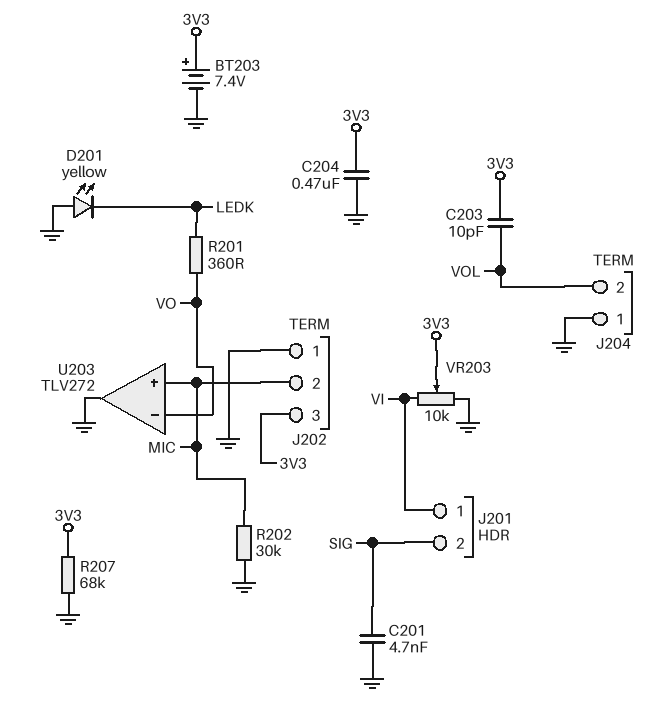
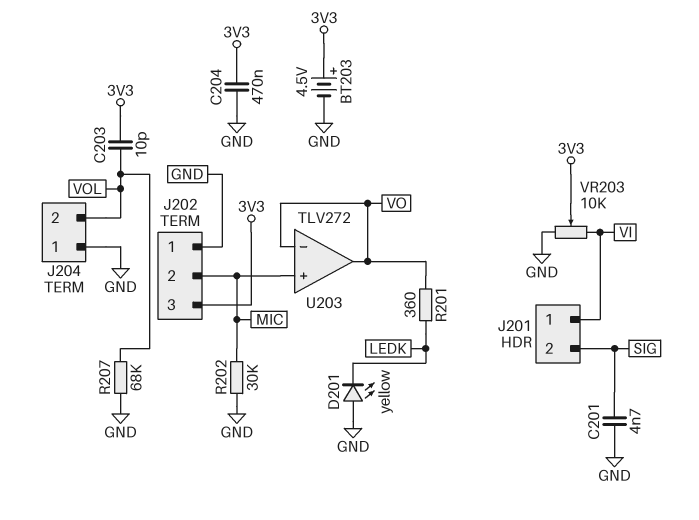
BT203: 7.4V (plus 3V3, minus GND) -> 4.5V (plus 3V3, minus GND)
R207: 68k (3V3, GND) -> 68k (GND, VOL)
U203 pin out: GND -> VO

